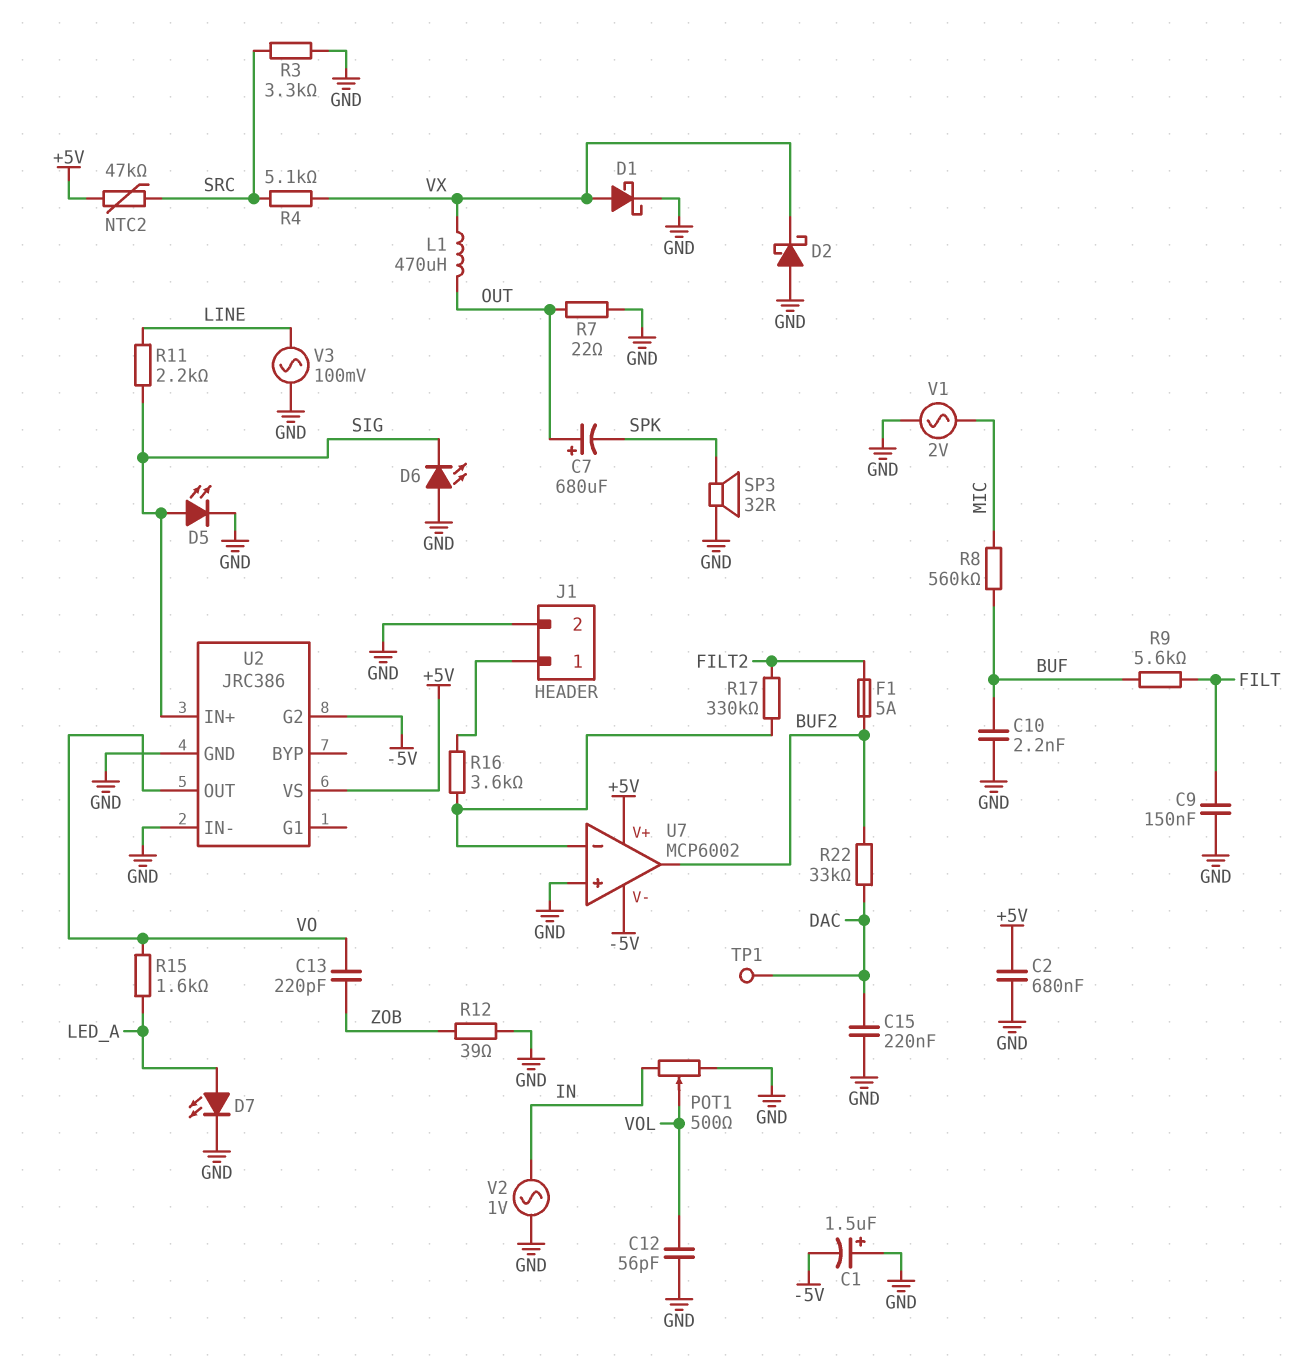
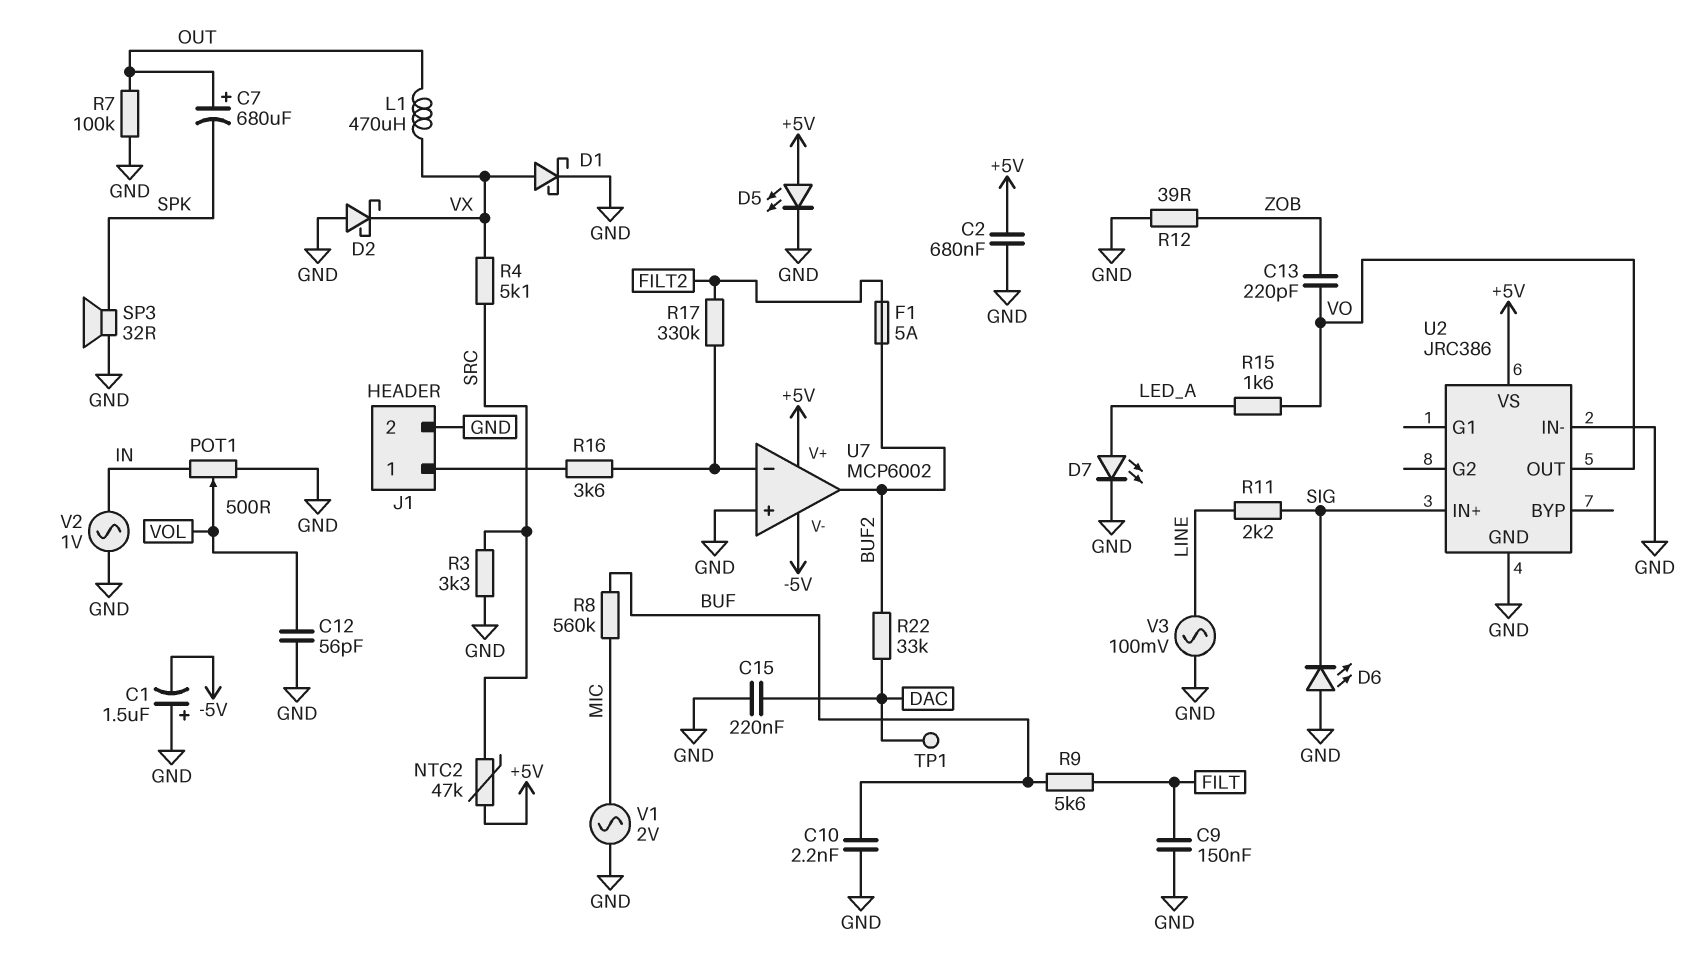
D5: LED (A SIG, K GND) -> LED (A +5V, K GND)
R7: 22 (GND, OUT) -> 100k (GND, OUT)
U2 pin G2: -5V -> none

